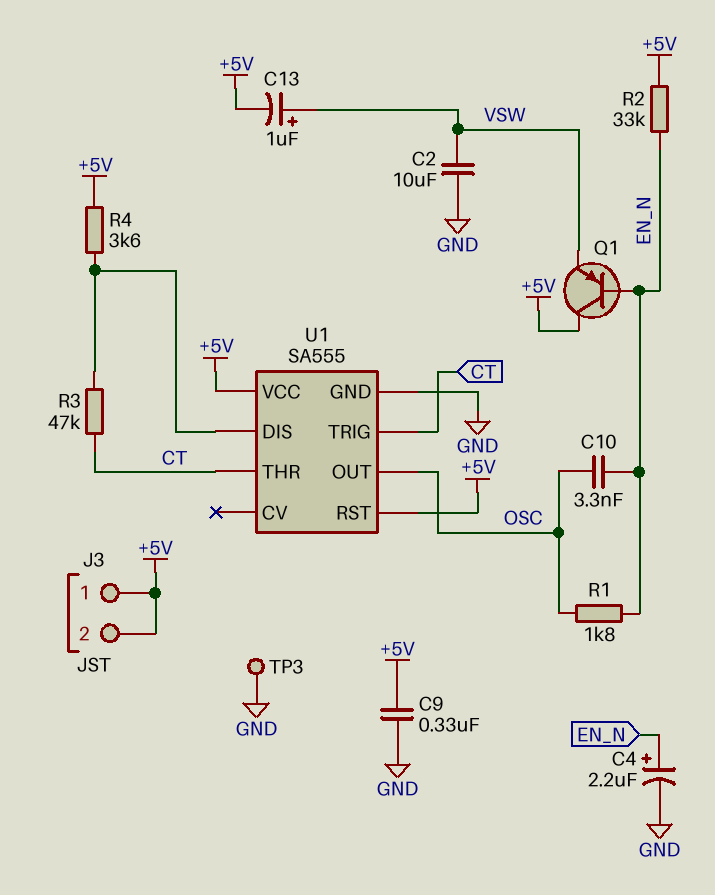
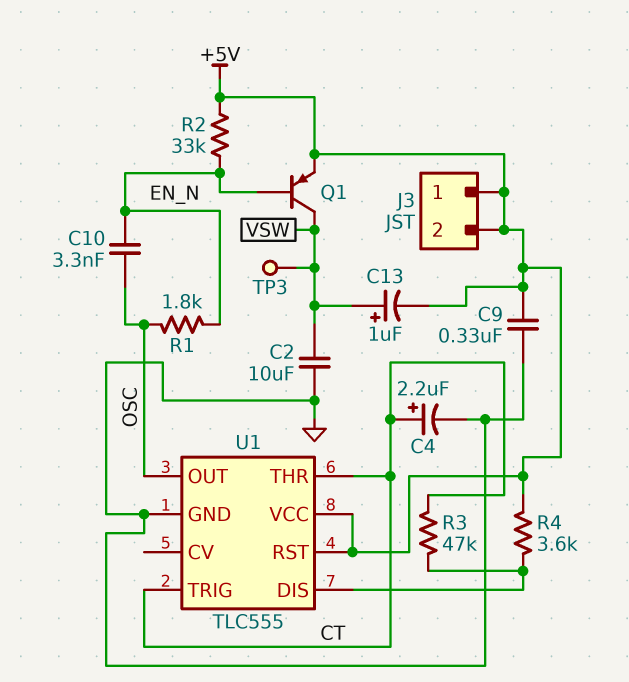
C4: 2.2uF (plus EN_N, minus GND) -> 2.2uF (plus CT, minus GND)
Q1: PNP (B EN_N, C +5V, E VSW) -> PNP (B EN_N, C VSW, E +5V)
TP3: test point (GND) -> test point (VSW)
U1: SA555 -> TLC555

